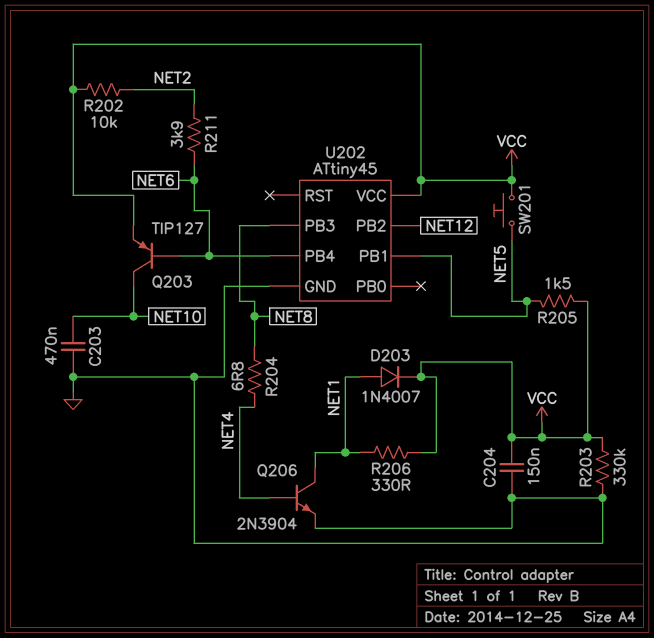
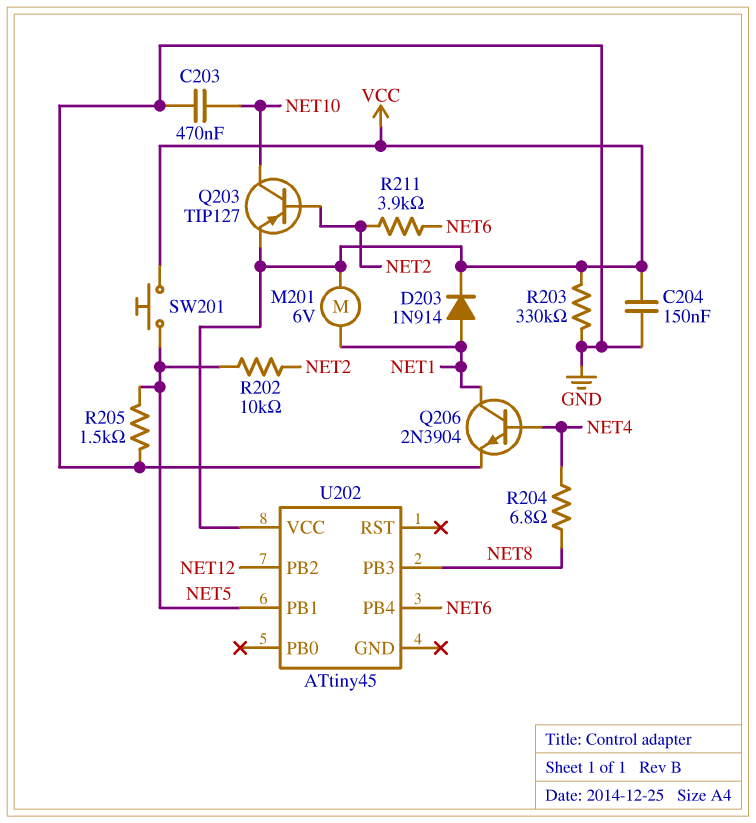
D203: diode 1N4007 (A NET1, K VCC) -> diode 1N914 (A NET1, K VCC)
M201: none -> motor 6V (NET1, VCC)
Q203: PNP TIP127 (B NET6, C NET10, E VCC) -> PNP TIP127 (B NET2, C NET10, E VCC)
R202: 10k (NET2, VCC) -> 10k (NET2, NET5)
R205: 1.5k (NET5, VCC) -> 1.5k (GND, NET5)
R206: 330 (NET1, VCC) -> none
U202 pin GND: GND -> none

